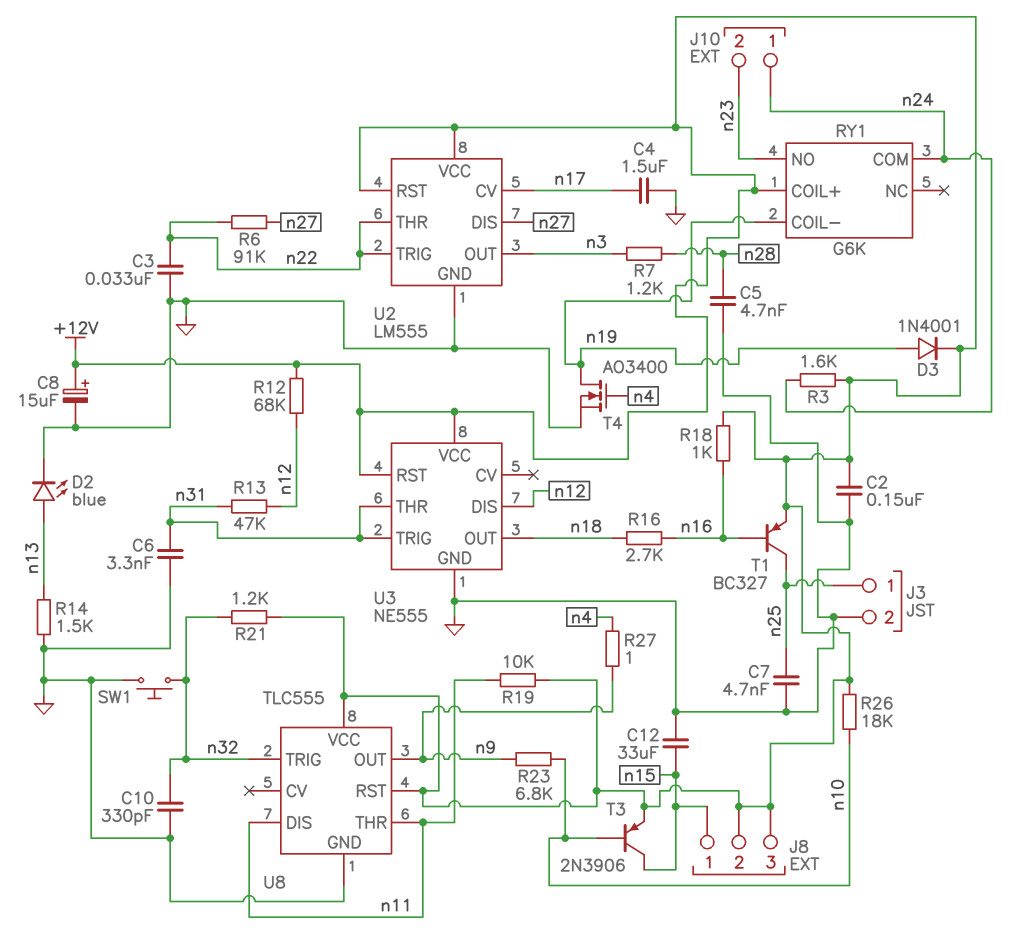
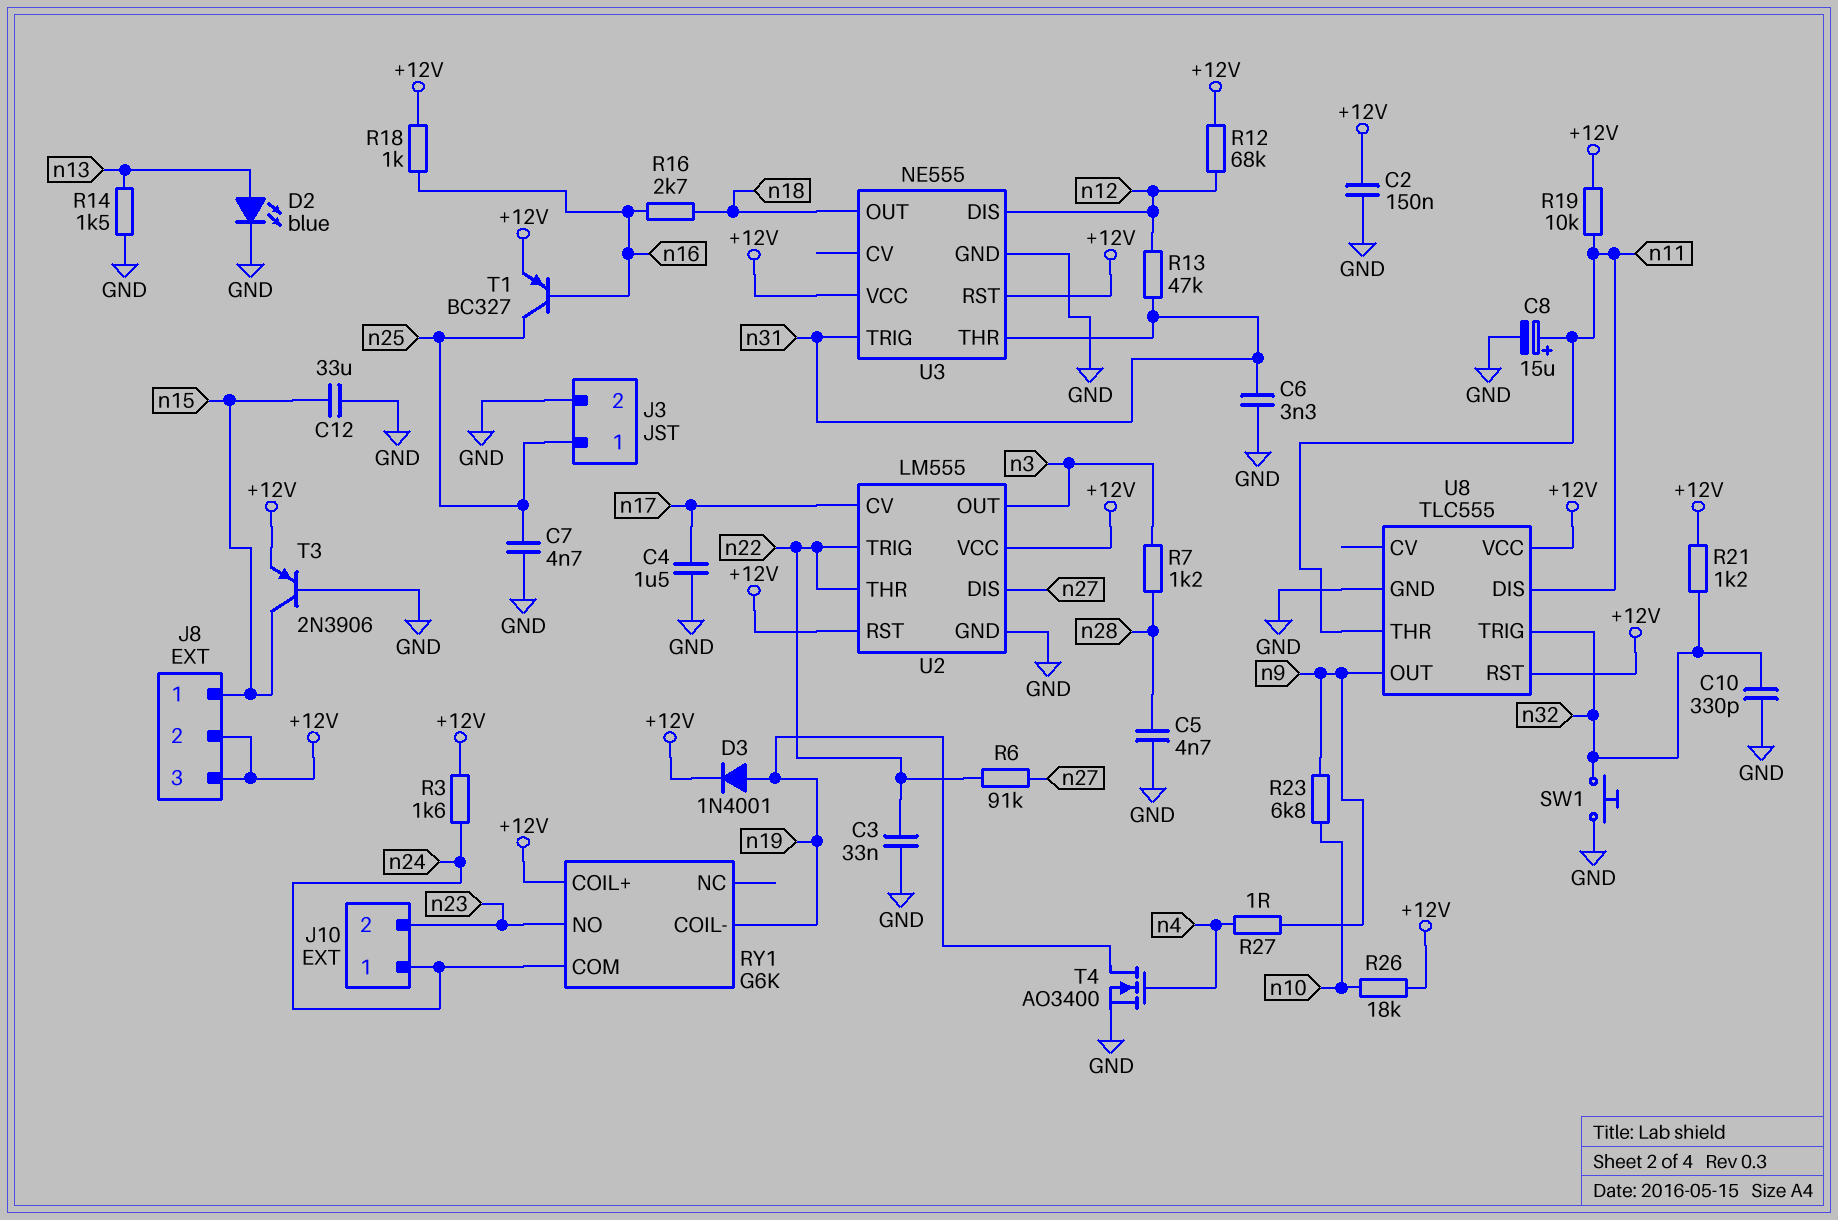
C8: 15uF (plus +12V, minus GND) -> 15uF (plus n11, minus GND)
T3: PNP 2N3906 (B n10, C n15, E +12V) -> PNP 2N3906 (B GND, C n15, E +12V)

